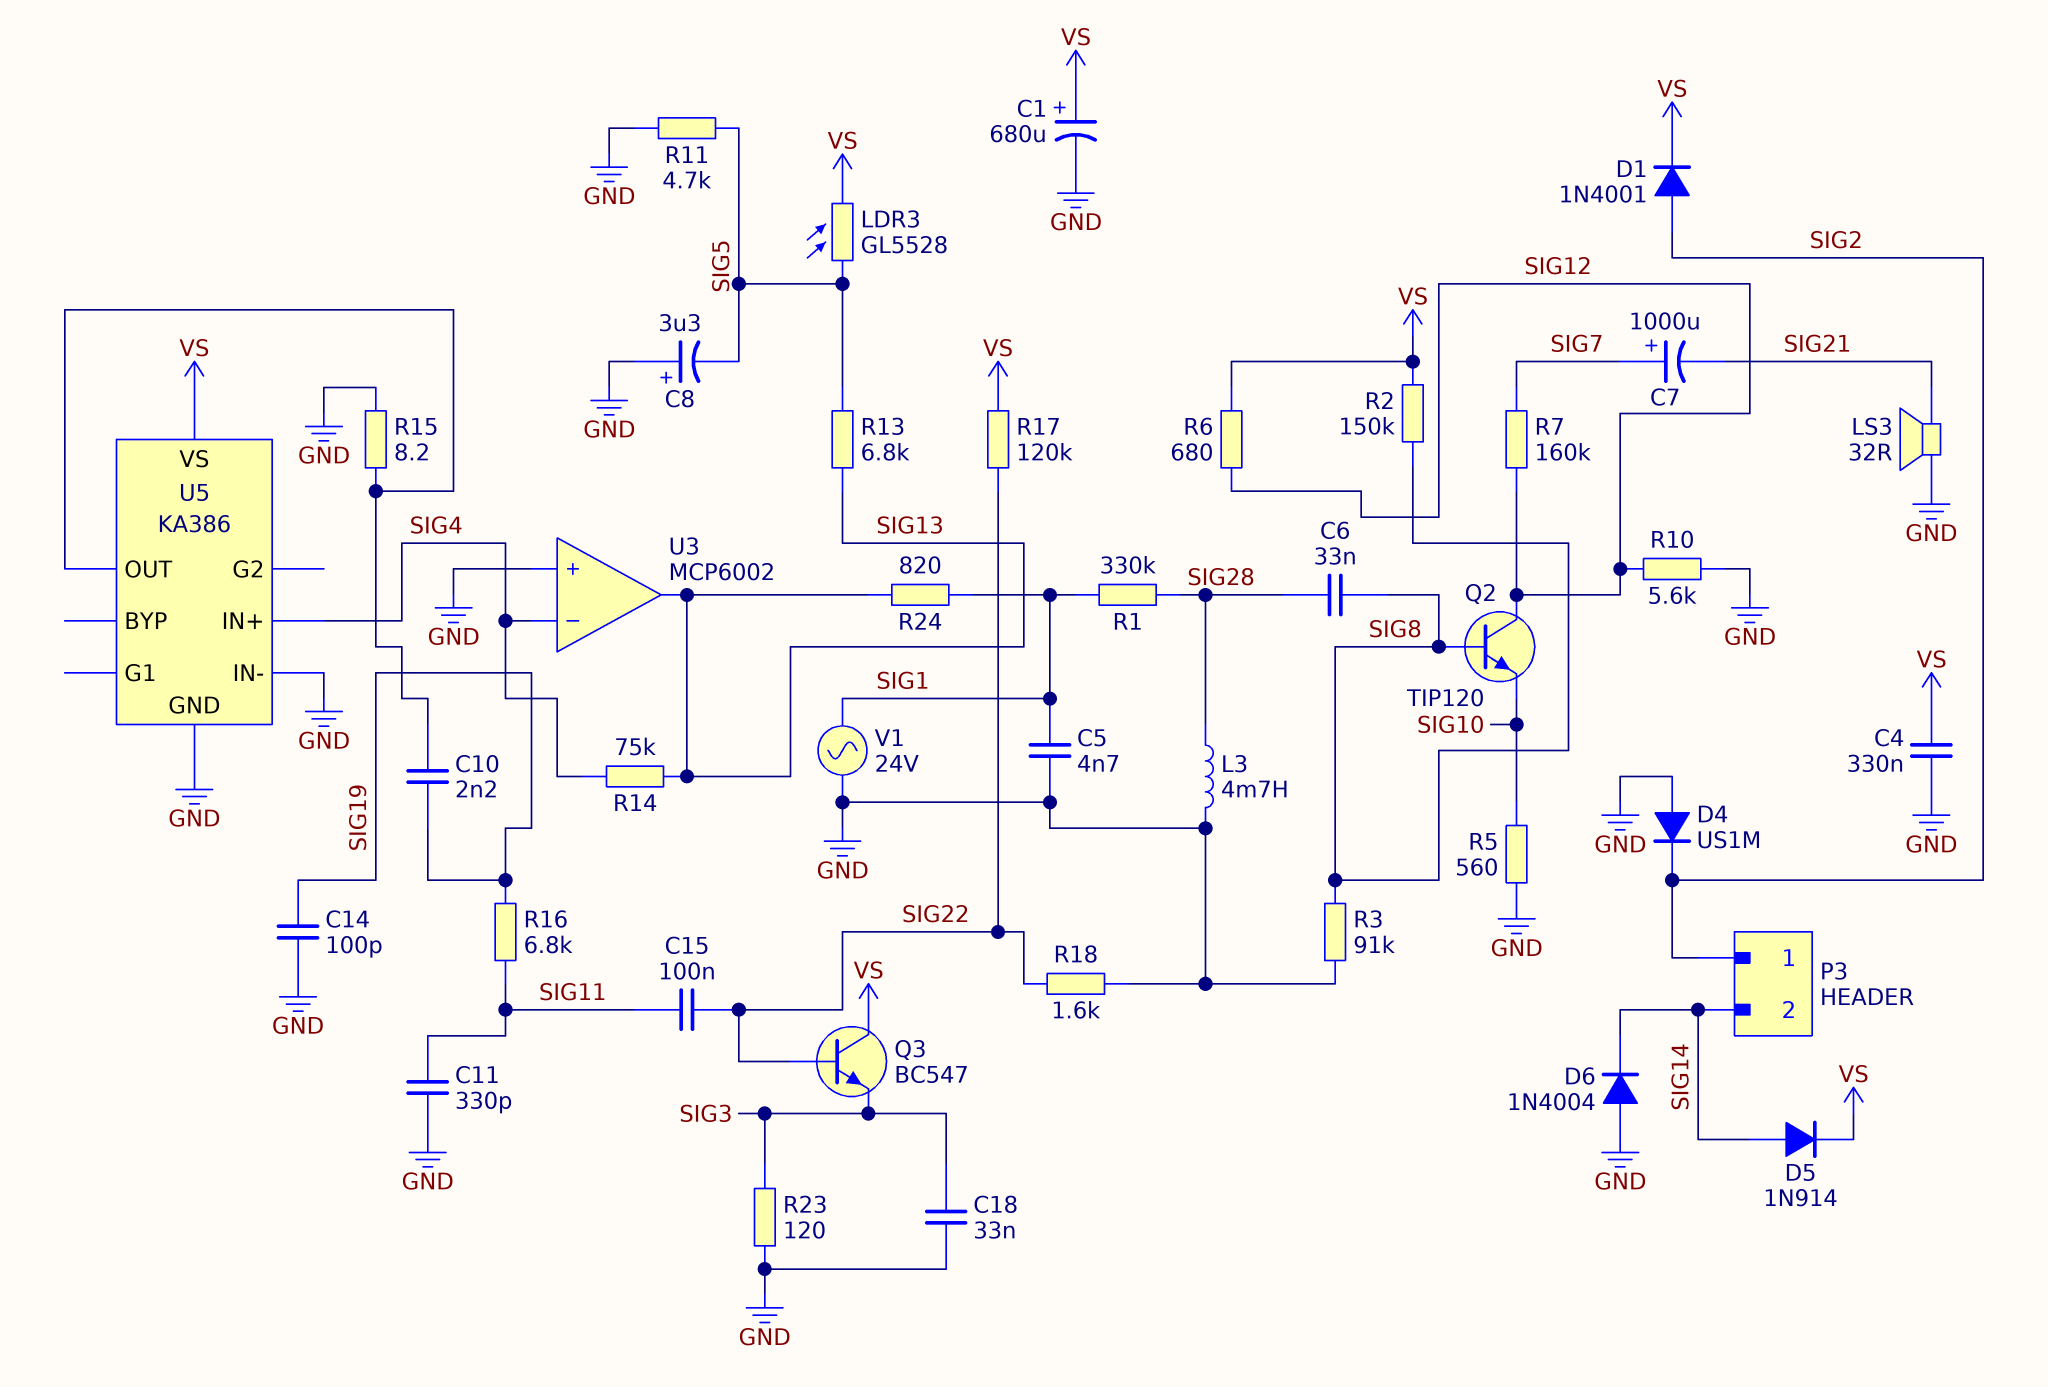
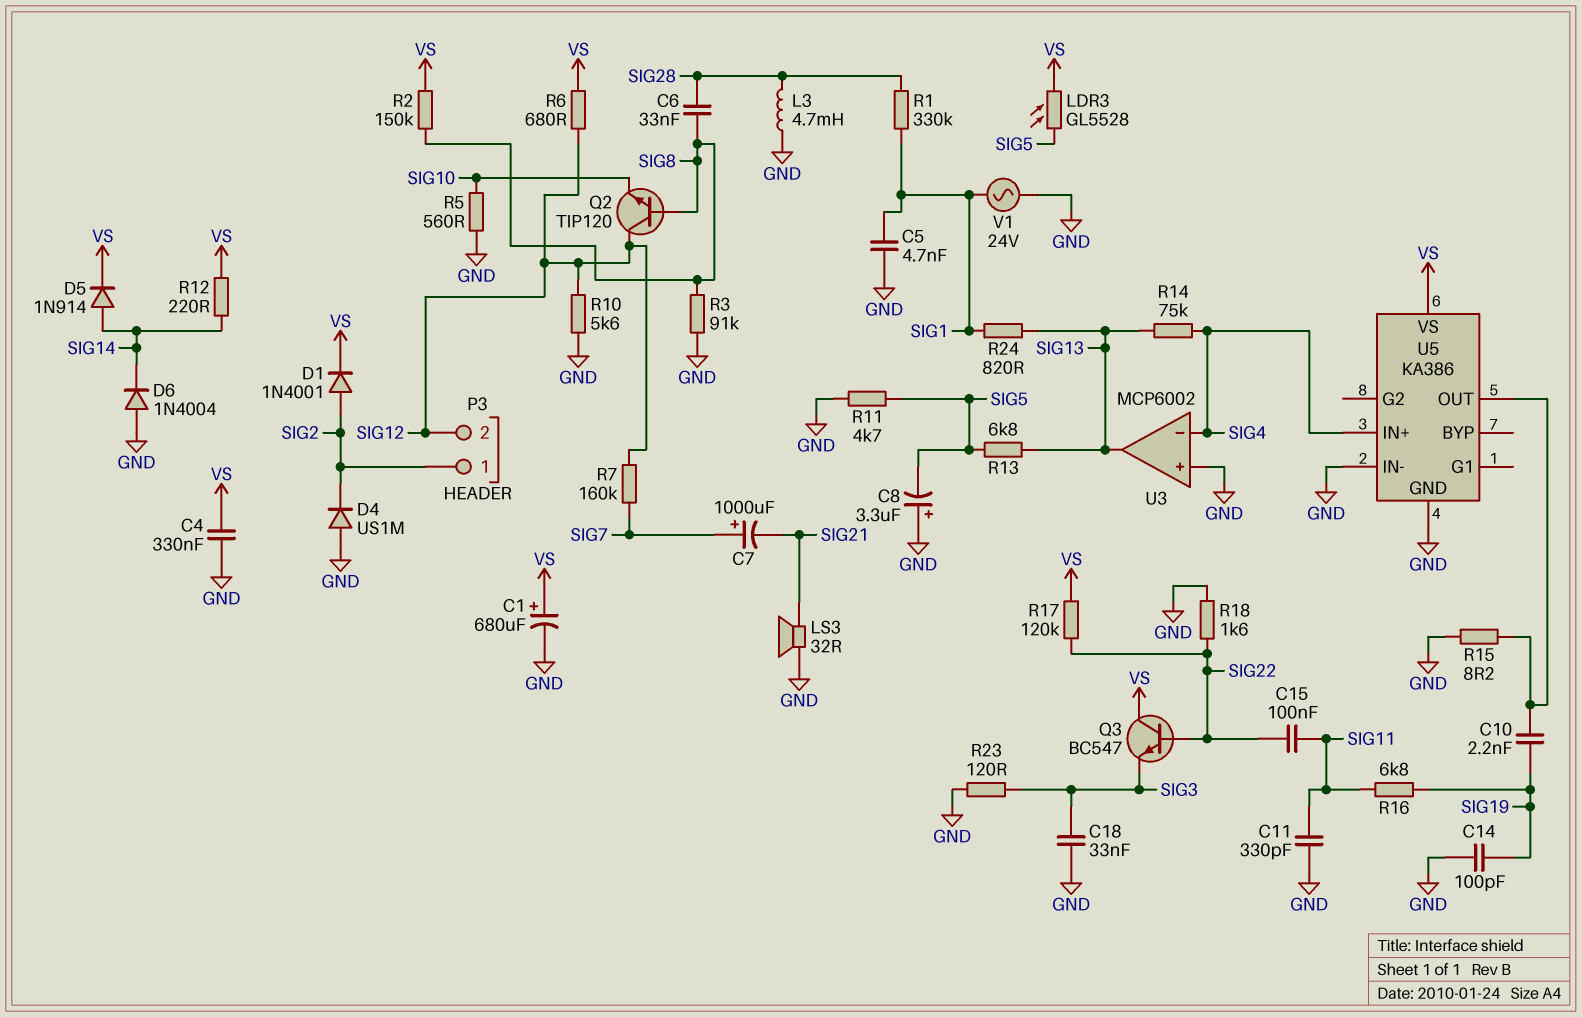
P3 pin 2: SIG14 -> SIG12
R12: none -> 220 (SIG14, VS)

